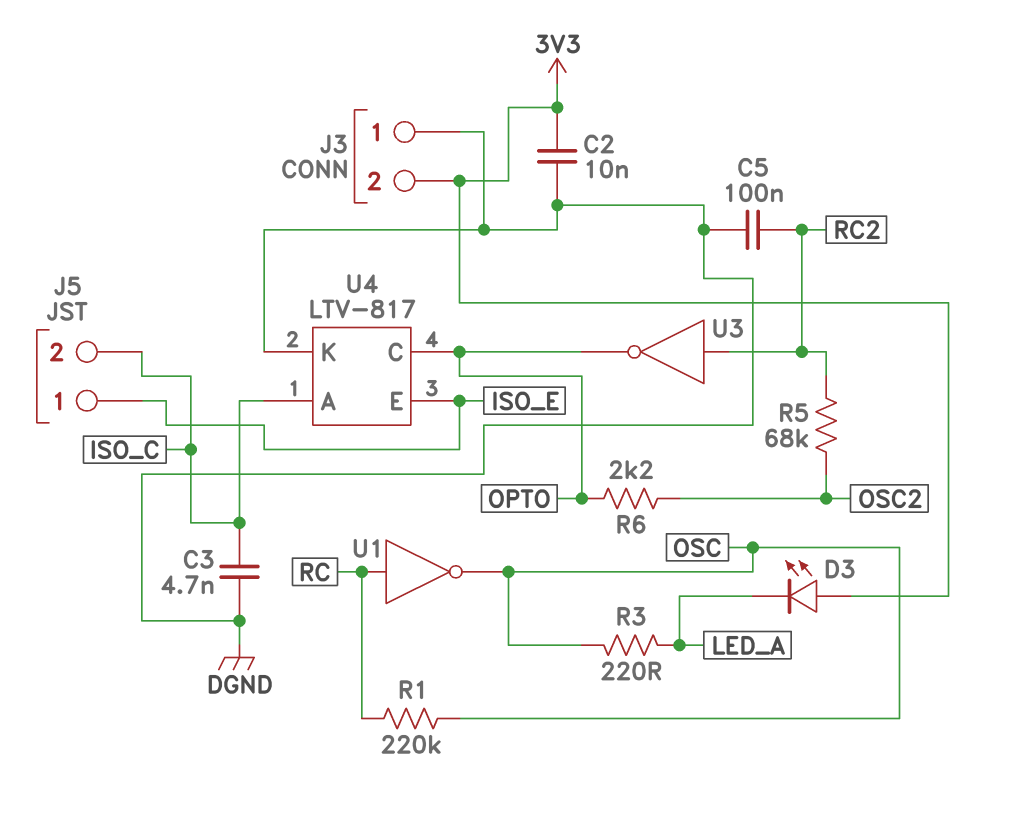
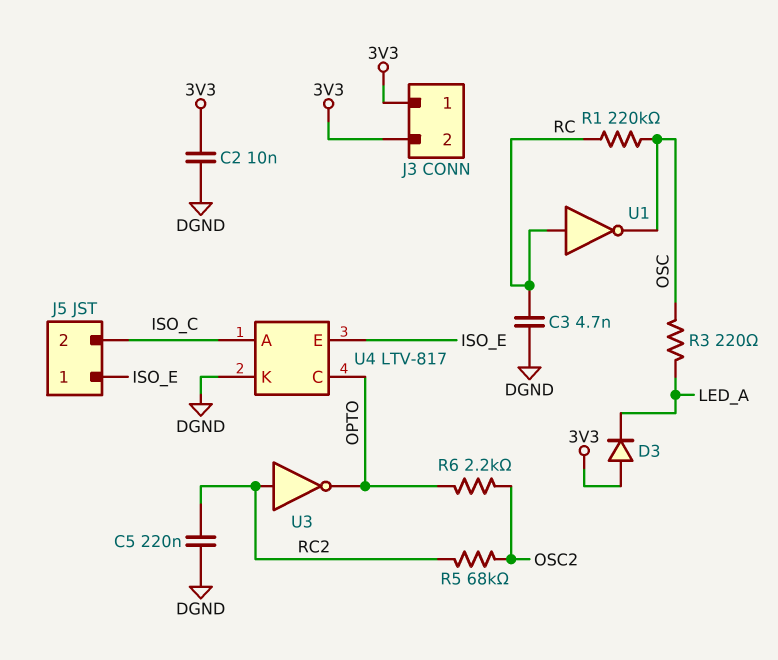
C3: 4.7nF (DGND, ISO_C) -> 4.7nF (DGND, RC)
C5: 100nF (DGND, RC2) -> 220nF (DGND, RC2)
D3: LED (A 3V3, K LED_A) -> diode (A 3V3, K LED_A)
J3 pin 1: DGND -> 3V3

